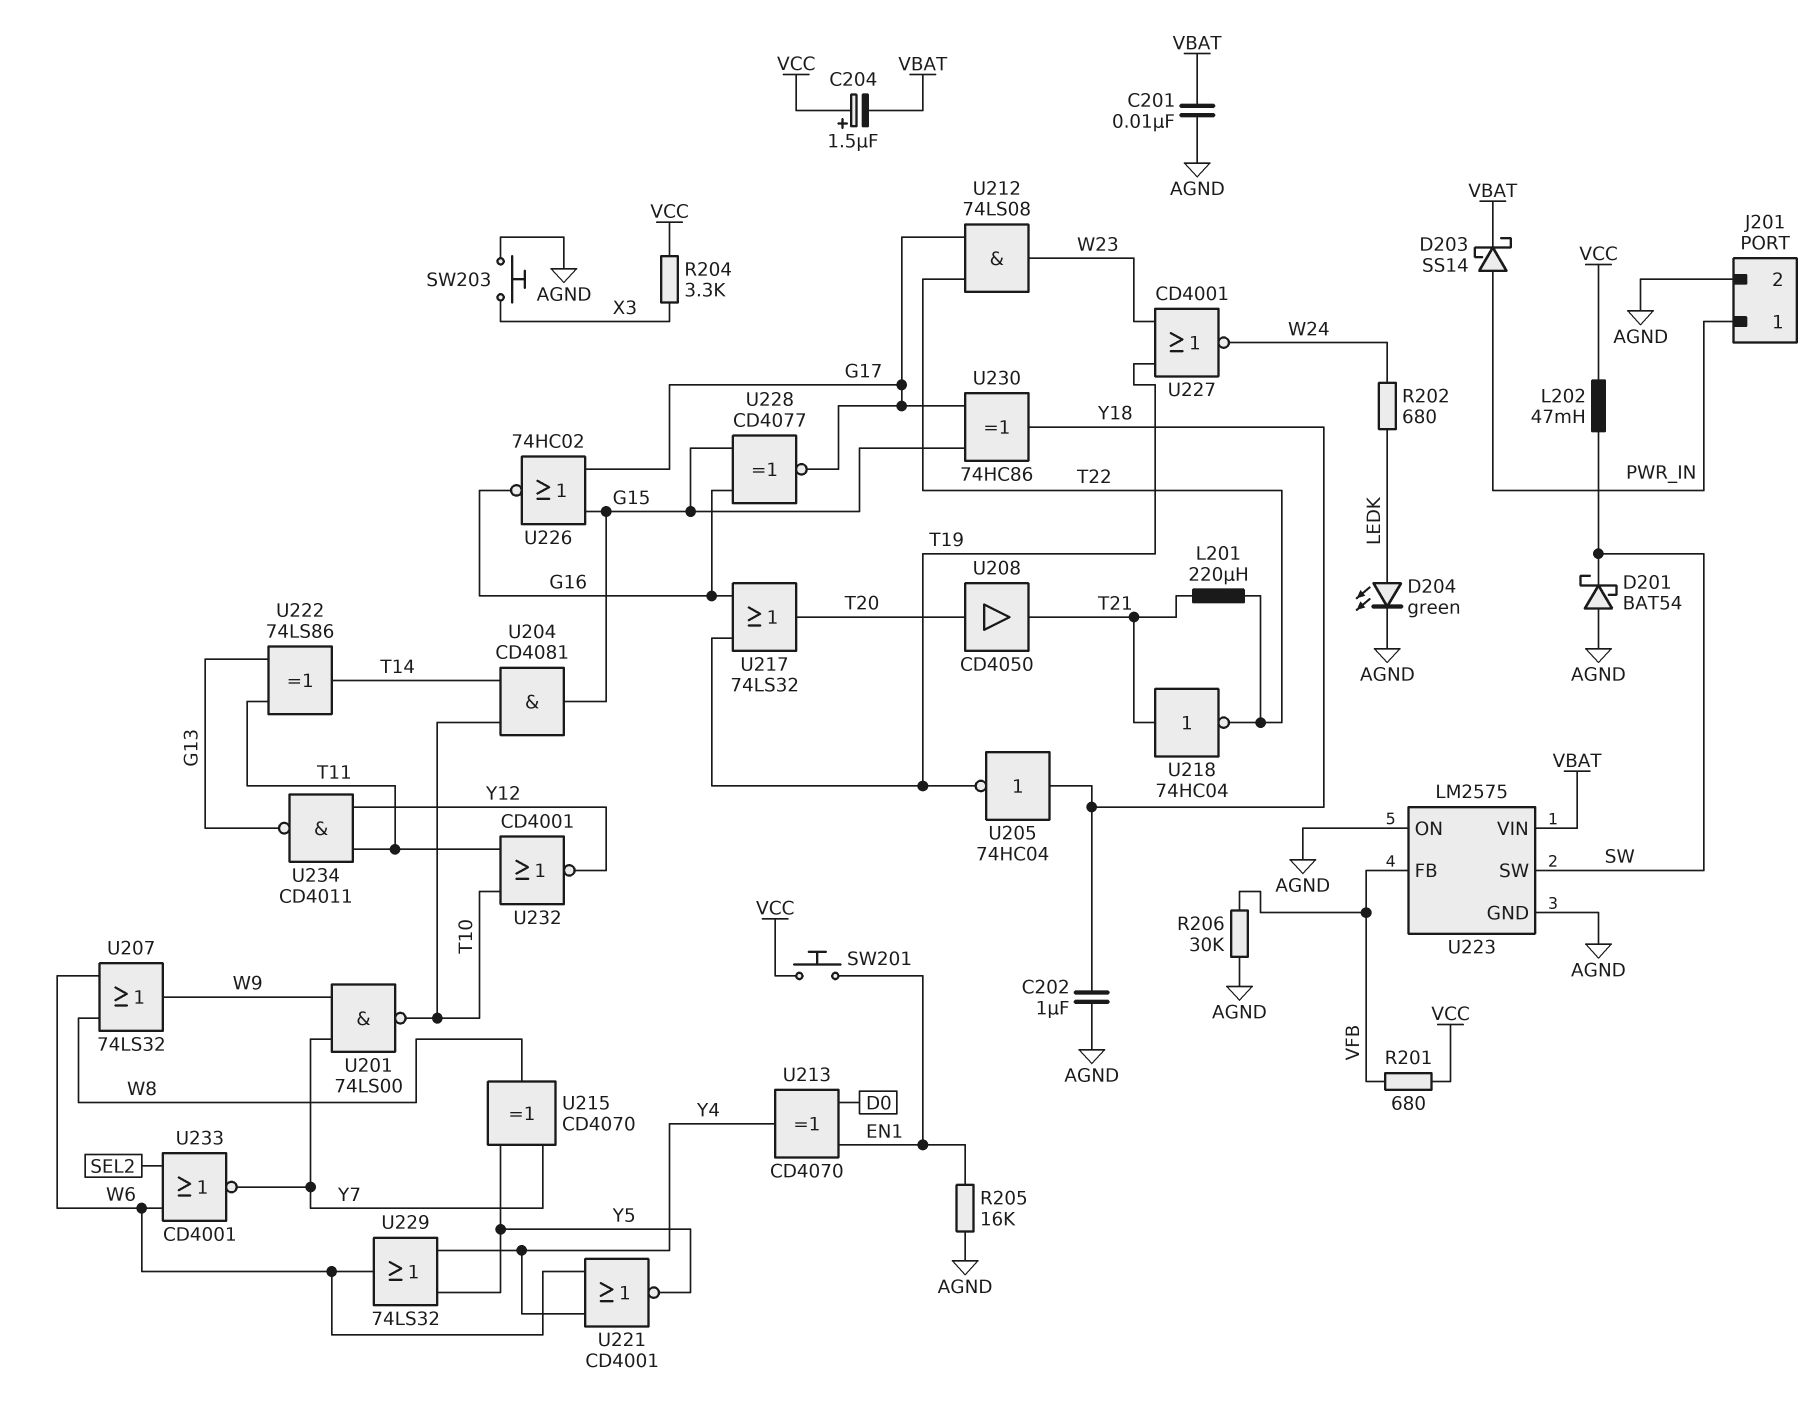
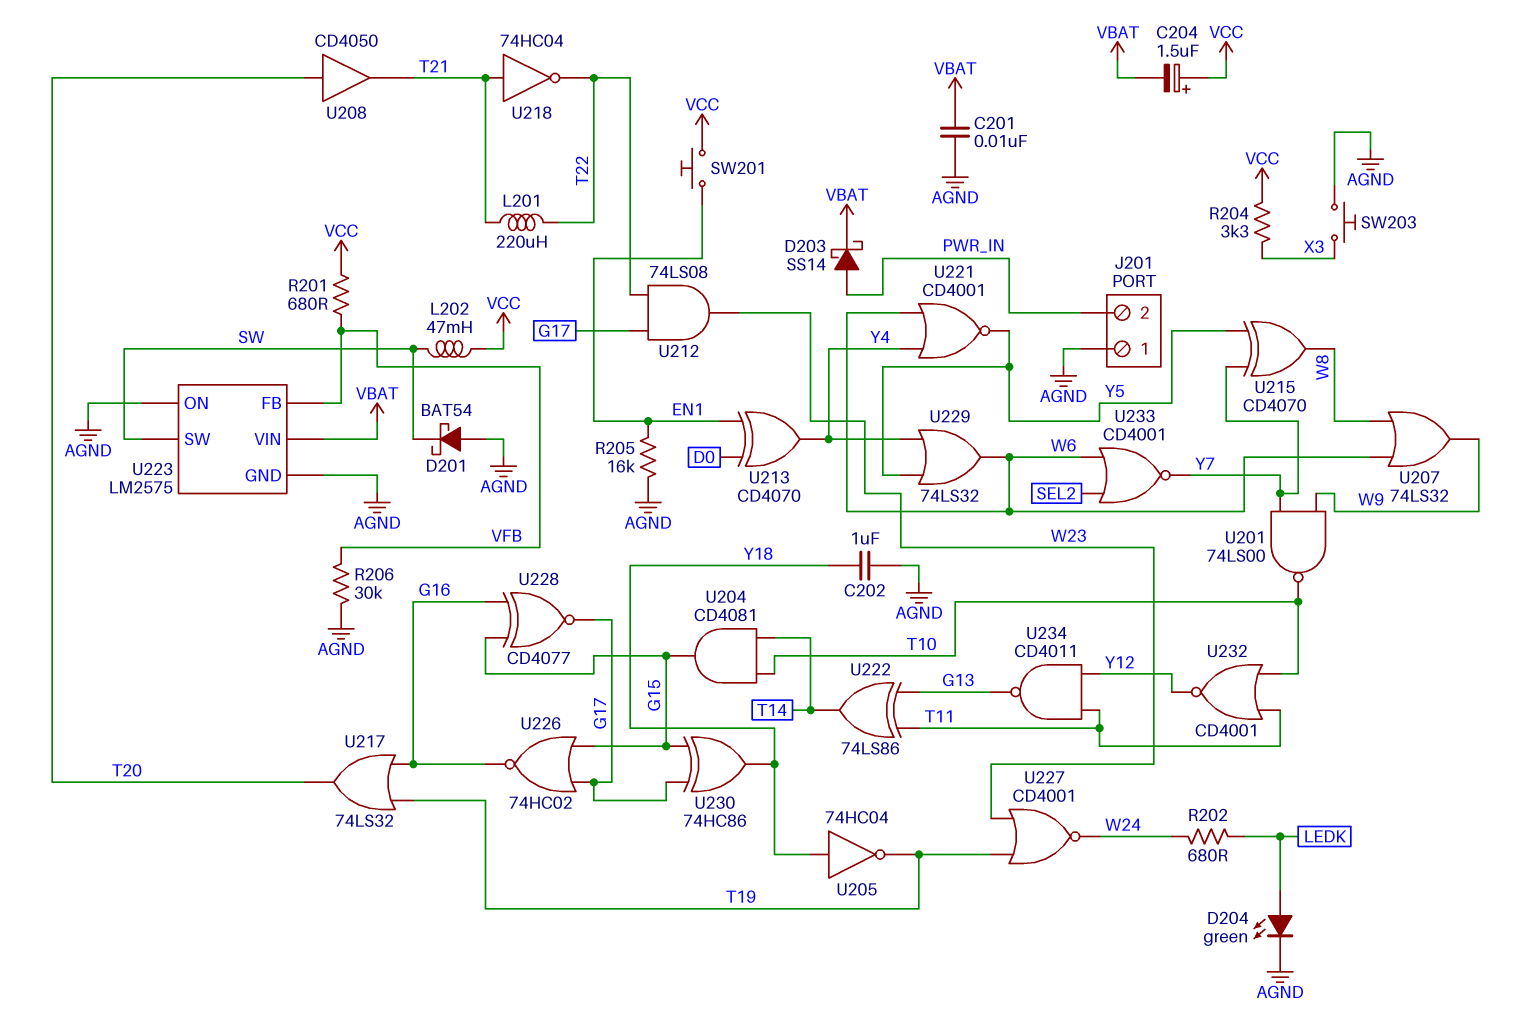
J201 pin 1: PWR_IN -> AGND
J201 pin 2: AGND -> PWR_IN

